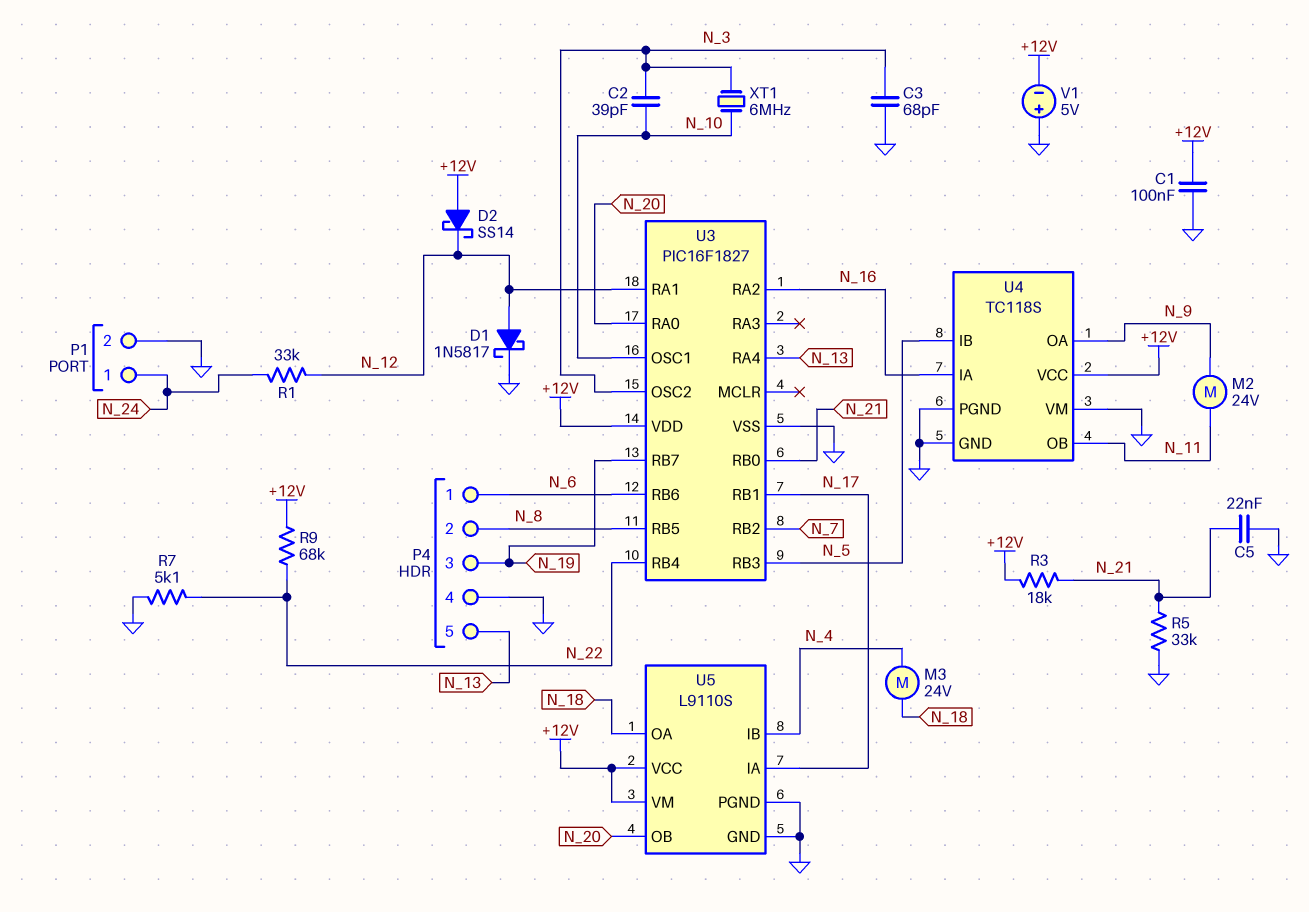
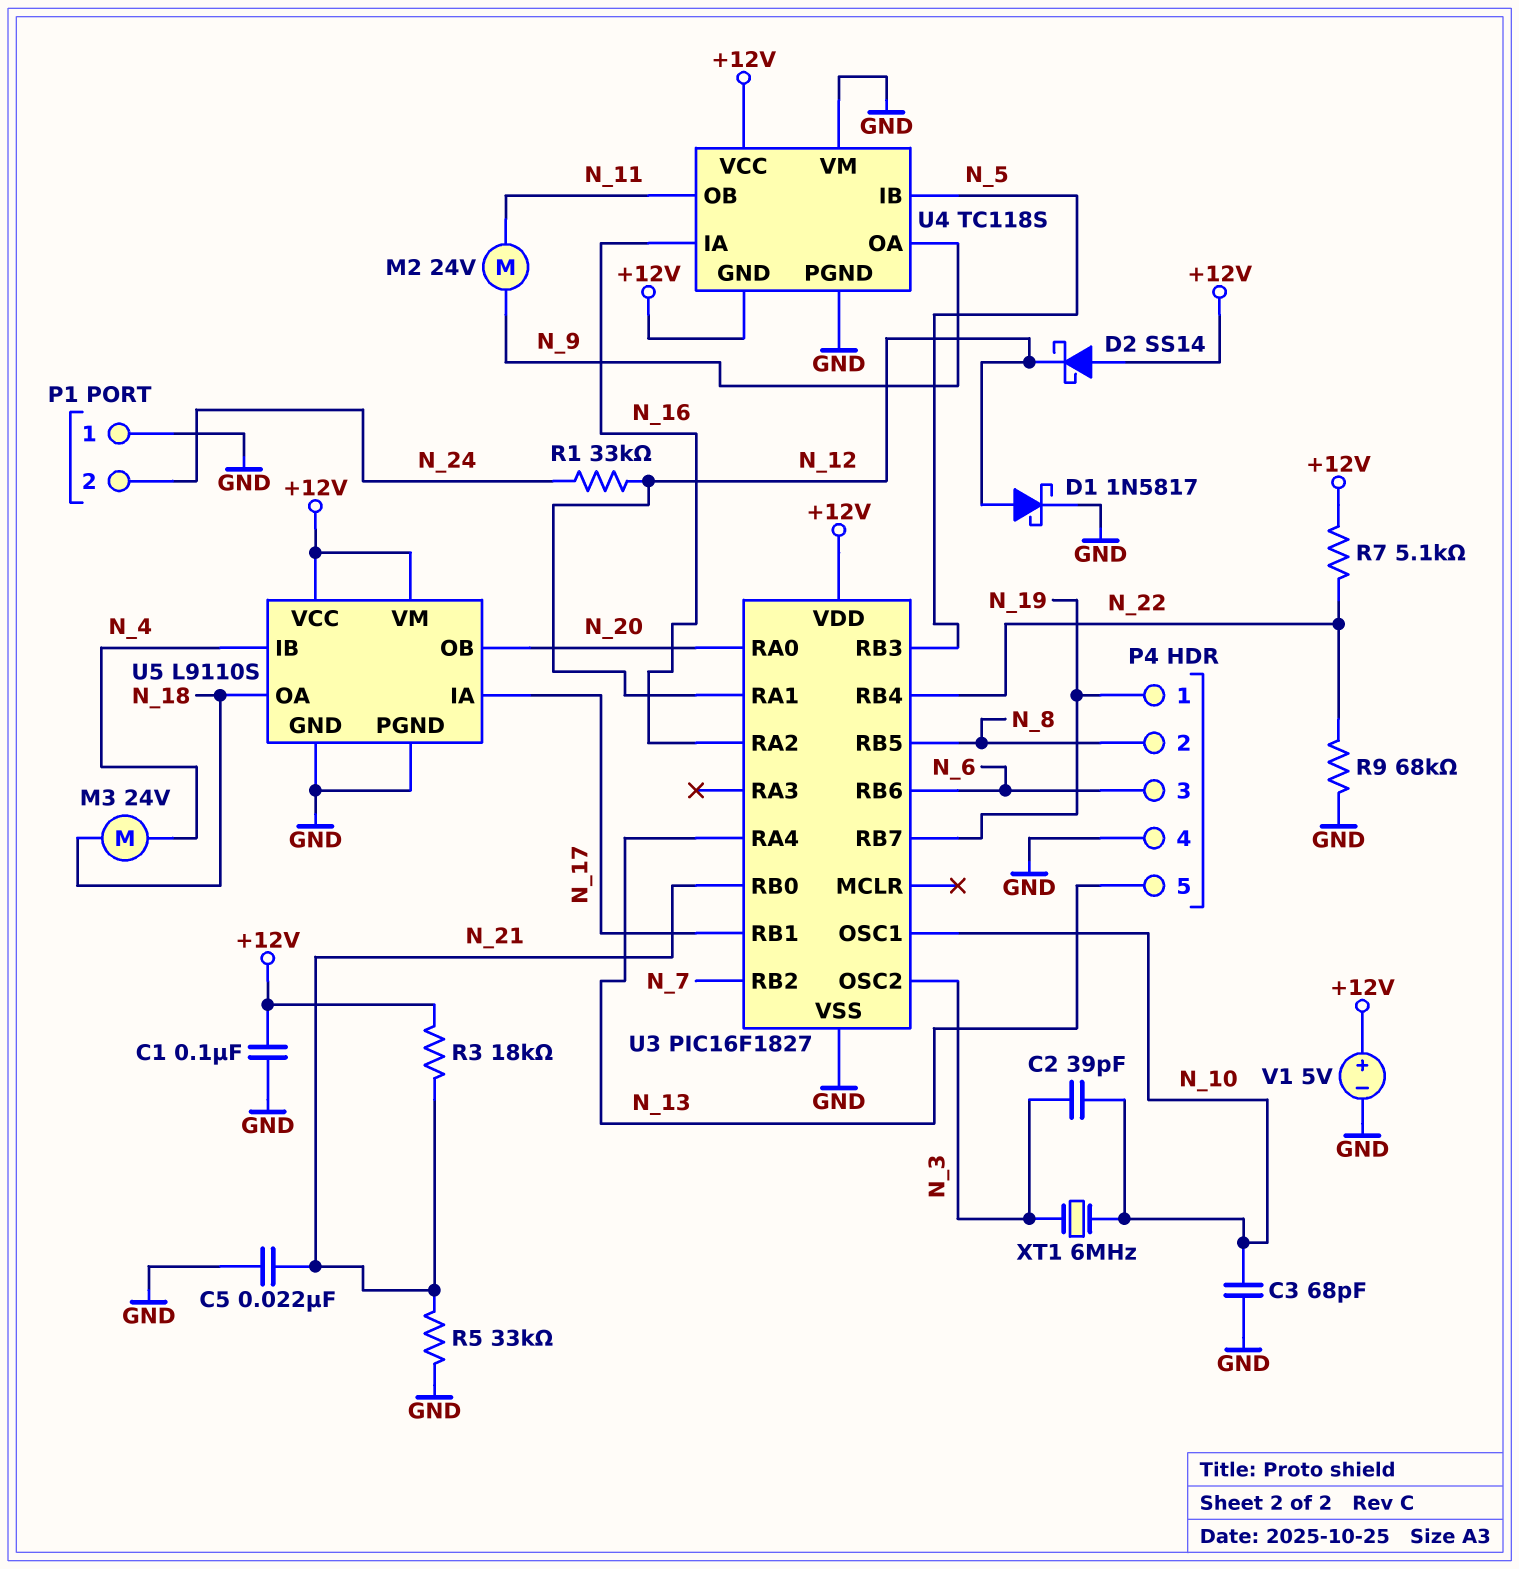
C3: 68pF (GND, N_3) -> 68pF (GND, N_10)
P1 pin 1: N_24 -> GND
P1 pin 2: GND -> N_24
P4 pin 1: N_6 -> N_19
P4 pin 3: N_19 -> N_6
R7: 5.1k (GND, N_22) -> 5.1k (+12V, N_22)
R9: 68k (+12V, N_22) -> 68k (GND, N_22)
U4 pin GND: GND -> +12V
V1: 5V (plus GND, minus +12V) -> 5V (plus +12V, minus GND)

